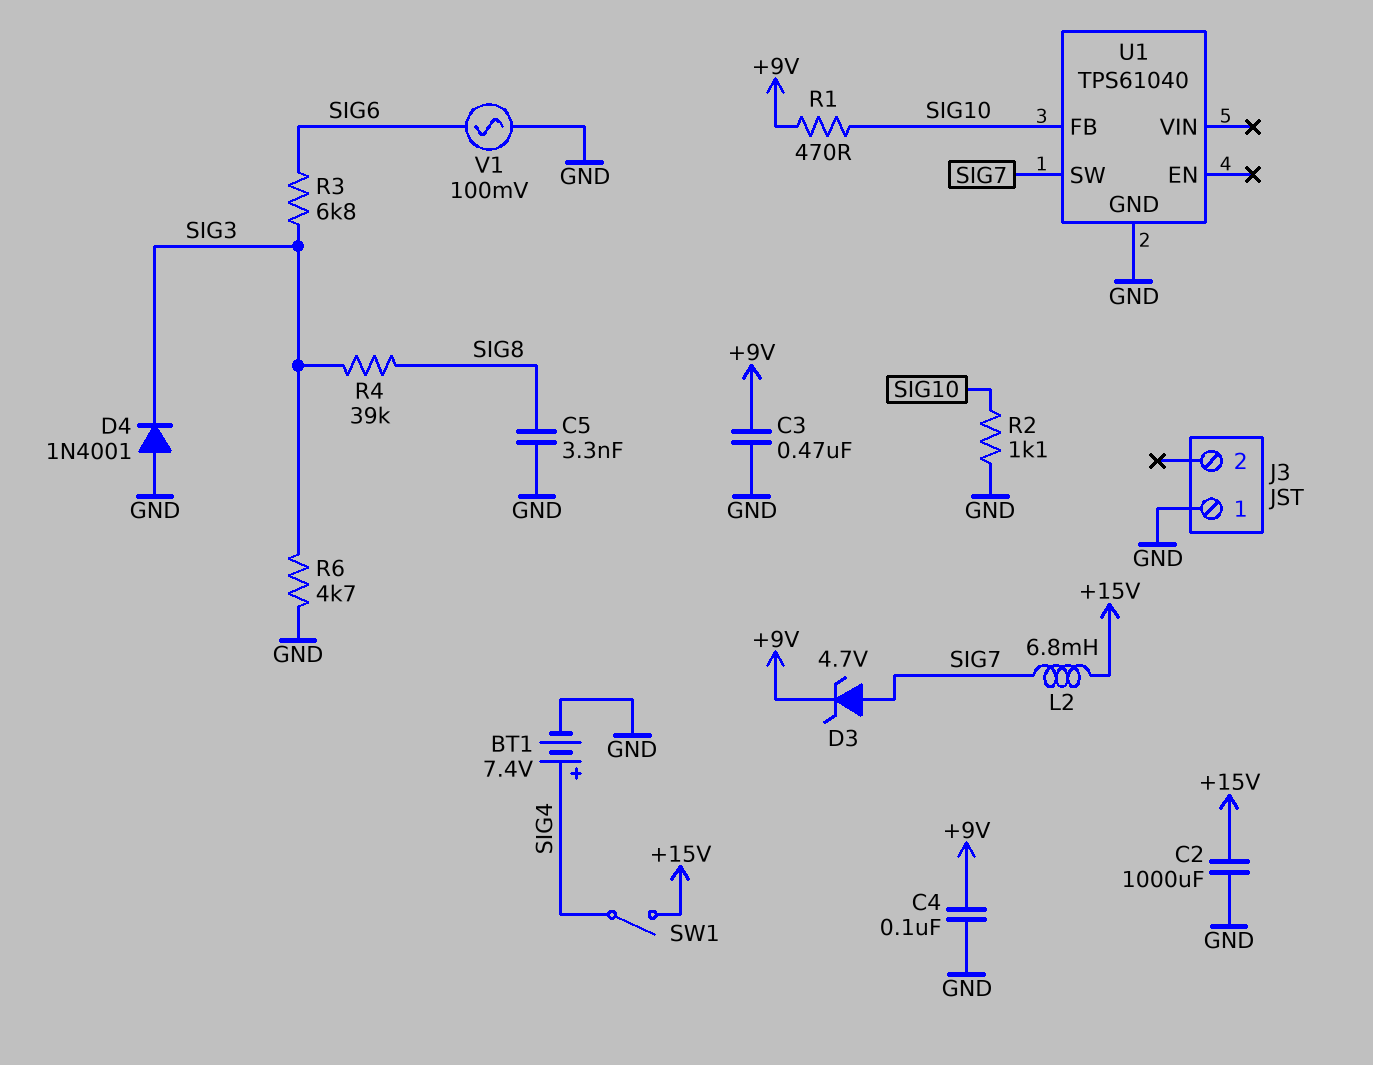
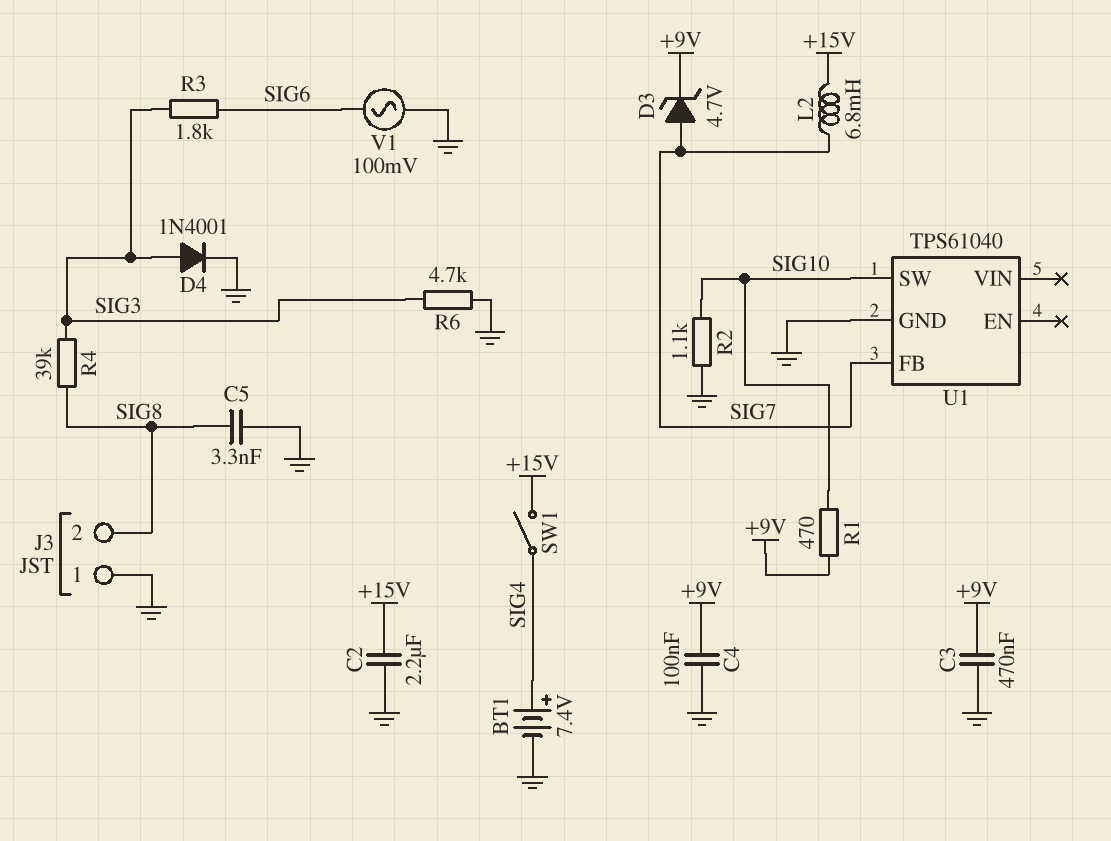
C2: 1000uF (+15V, GND) -> 2.2uF (+15V, GND)
D4: diode 1N4001 (A GND, K SIG3) -> diode 1N4001 (A SIG3, K GND)
J3 pin 2: none -> SIG8
R3: 6.8k (SIG3, SIG6) -> 1.8k (SIG3, SIG6)
U1 pin FB: SIG10 -> SIG7
U1 pin SW: SIG7 -> SIG10

